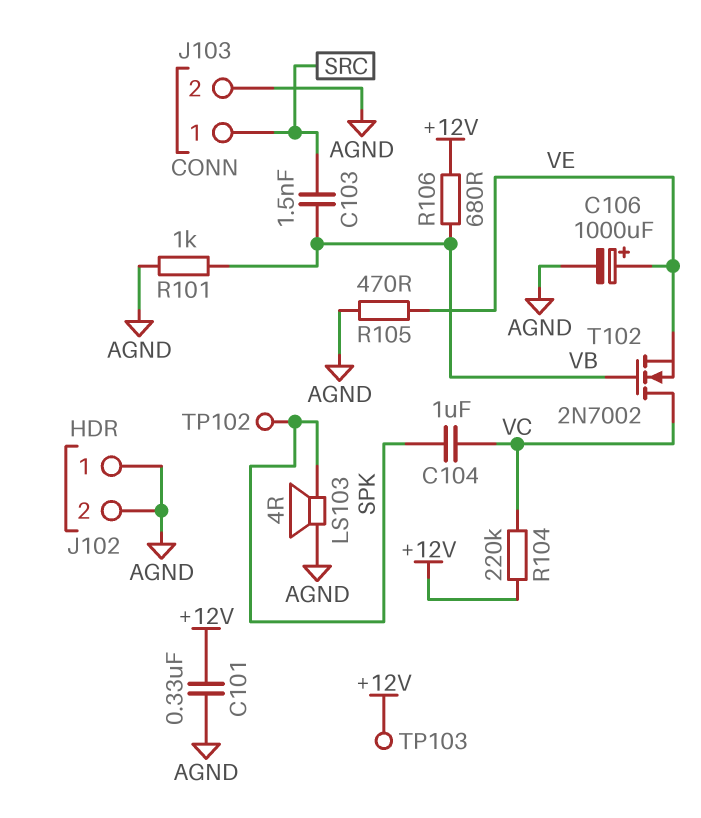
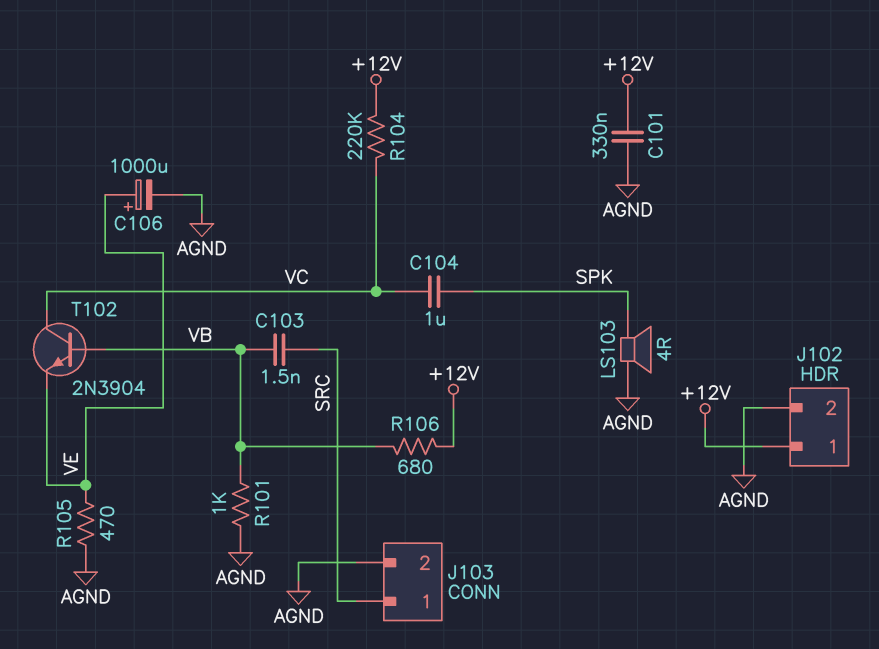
J102 pin 1: AGND -> +12V
T102: NMOS 2N7002 (G VB, D VC, S VE) -> NPN 2N3904 (B VB, C VC, E VE)
TP102: test point (SPK) -> none
TP103: test point (+12V) -> none

